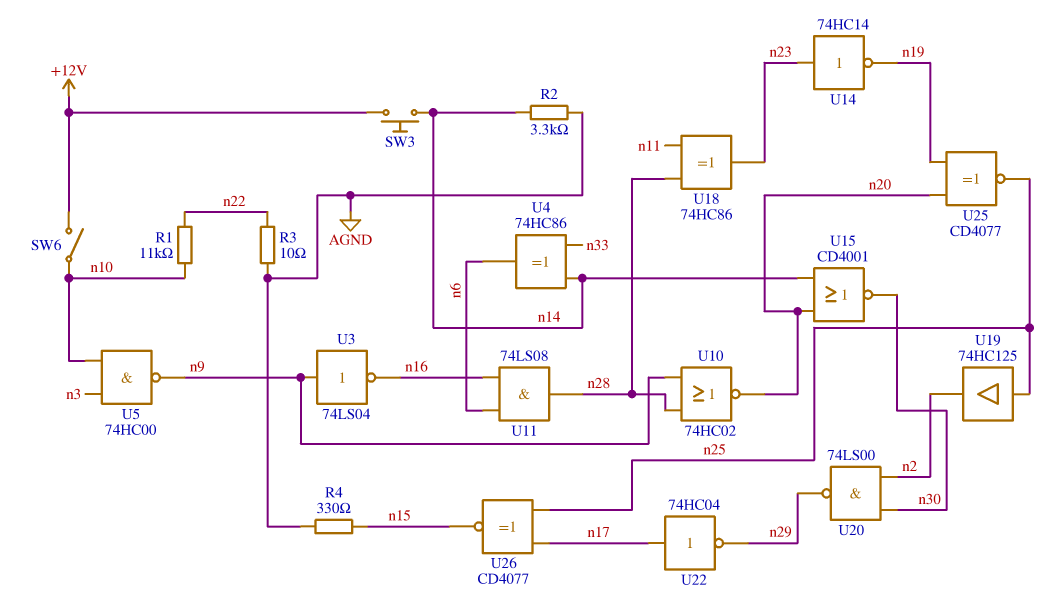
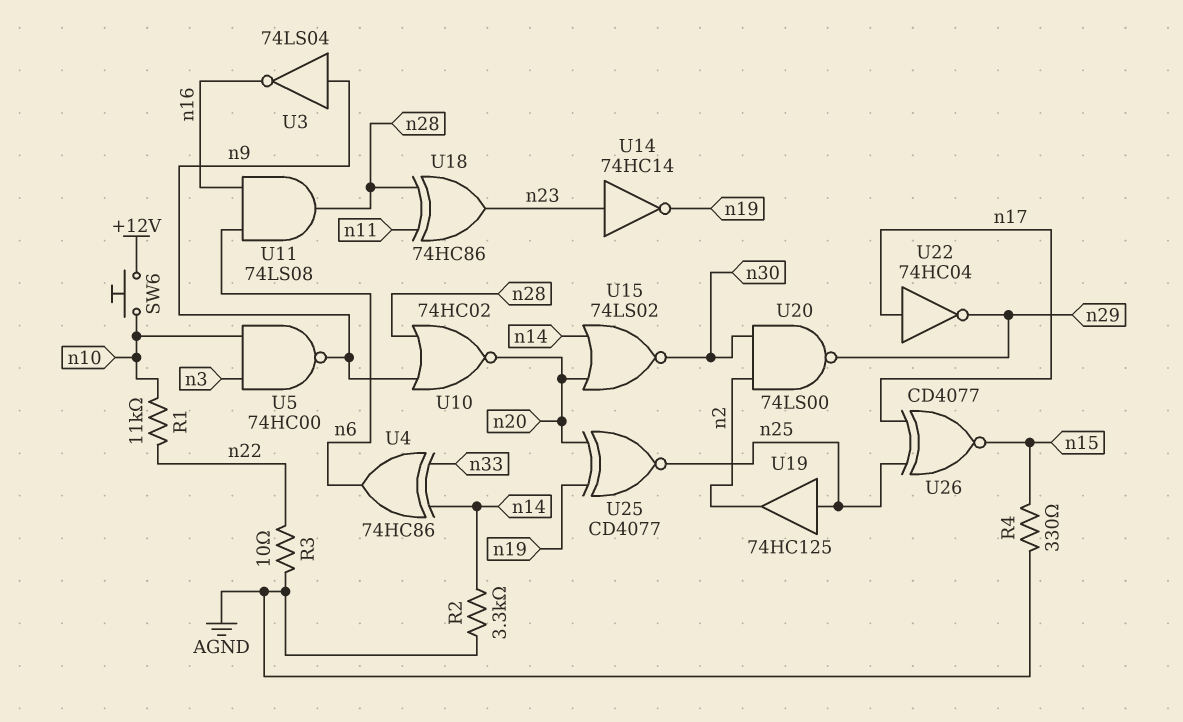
SW3: button (+12V, n14) -> none
SW6: switch (+12V, n10) -> button (+12V, n10)
U15: NOR CD4001 (in n14, in n20, out n30) -> NOR 74LS02 (in n14, in n20, out n30)

